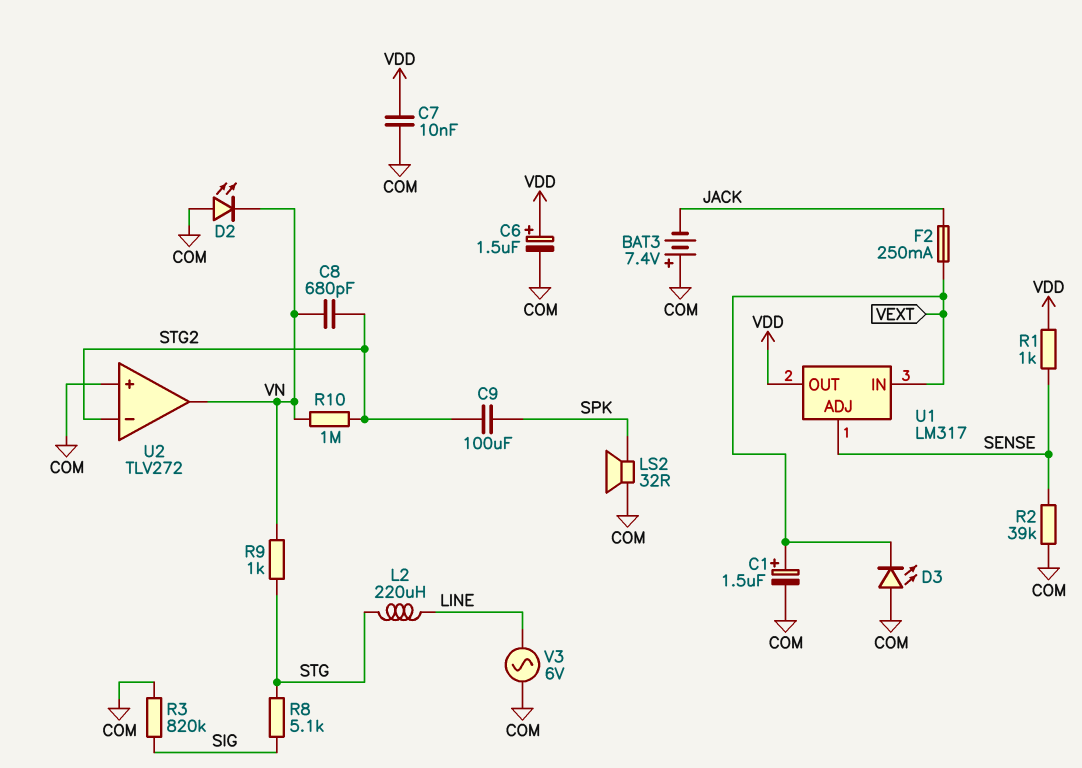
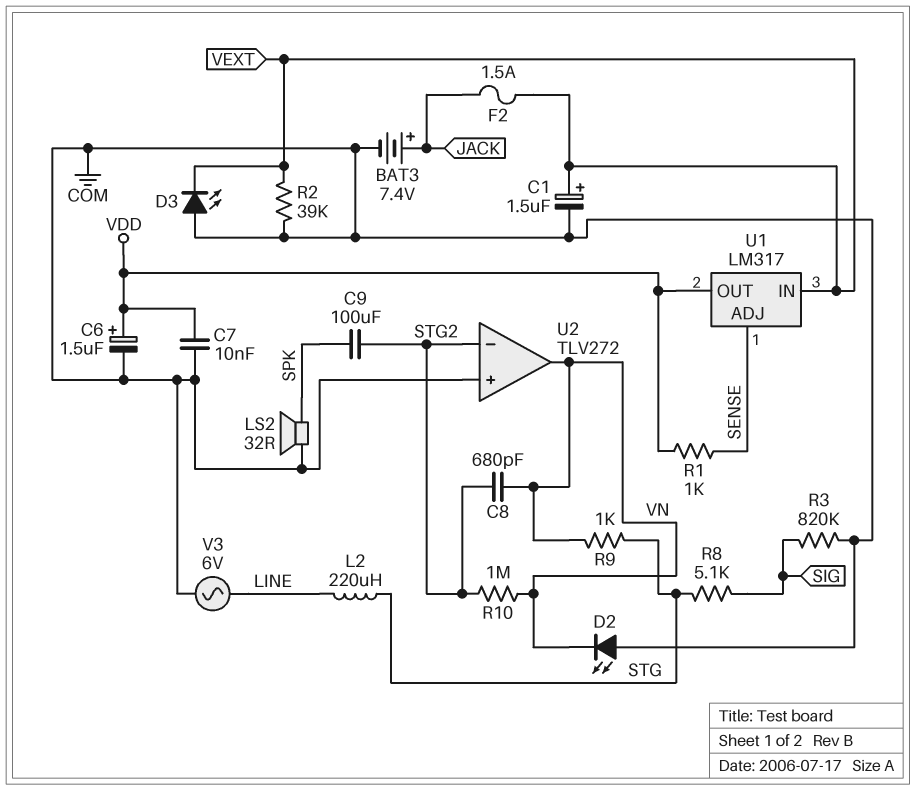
BAT3: 7.4V (plus COM, minus JACK) -> 7.4V (plus JACK, minus COM)
F2: 250mA (JACK, VEXT) -> 1.5A (JACK, VEXT)
R2: 39k (COM, SENSE) -> 39k (COM, VEXT)

